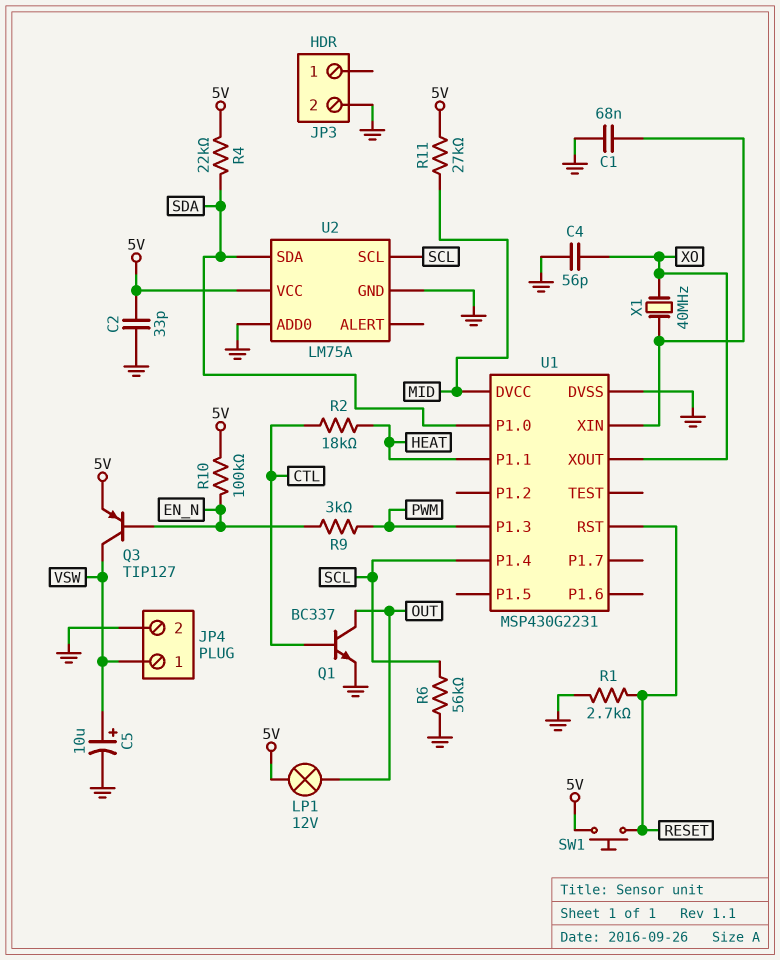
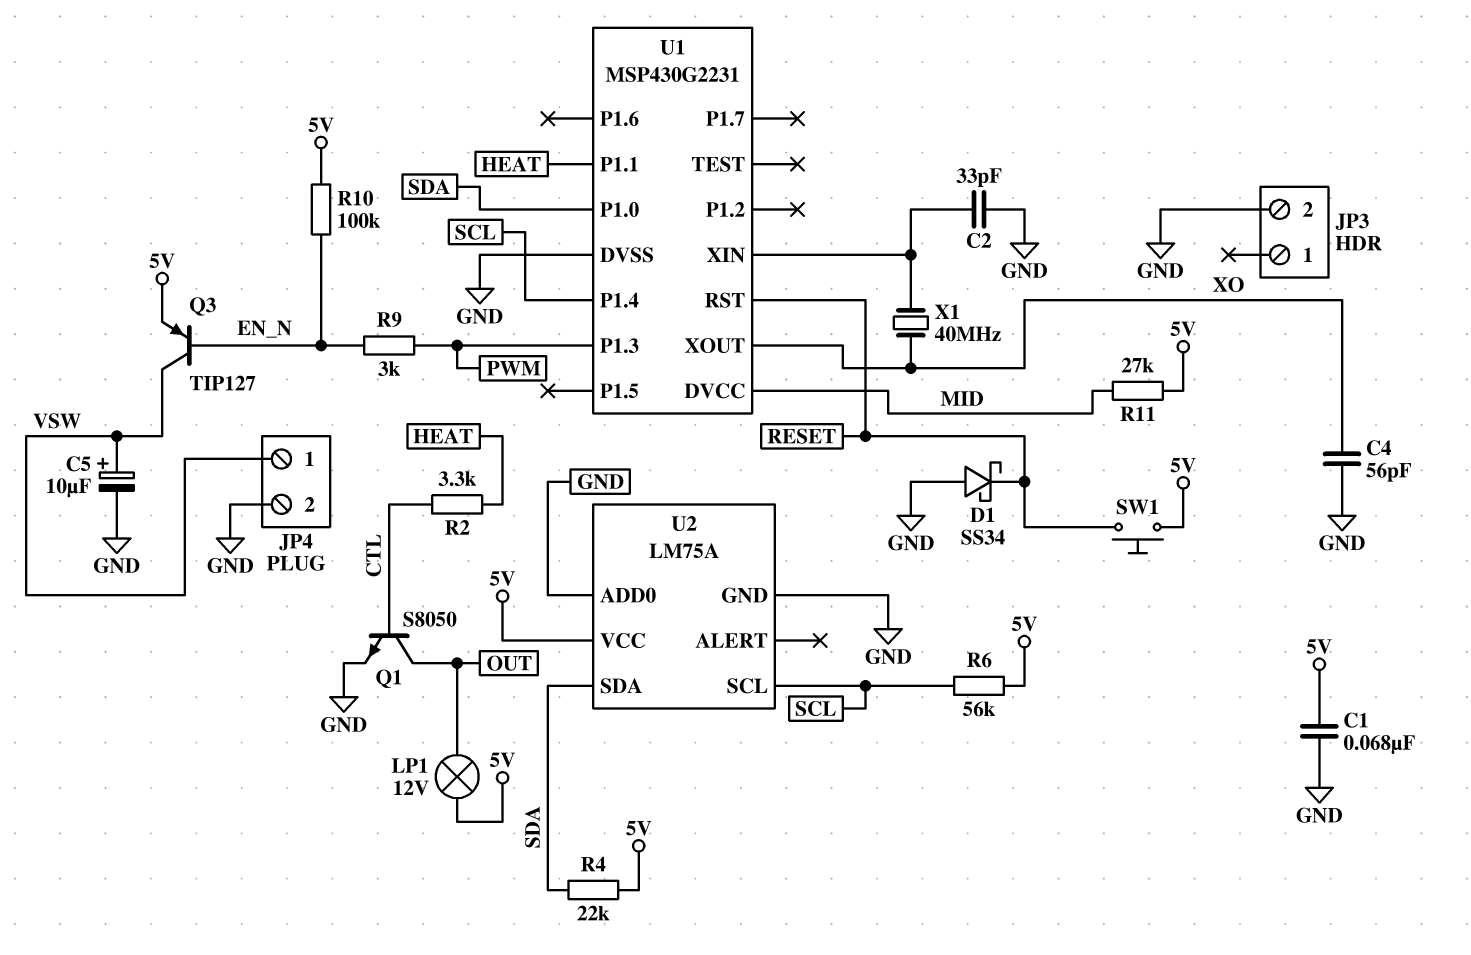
C1: 68nF (GND, U1/XIN) -> 68nF (5V, GND)
C2: 33pF (5V, GND) -> 33pF (GND, U1/XIN)
D1: none -> schottky SS34 (A GND, K RESET)
Q1: NPN BC337 (B CTL, C OUT, E GND) -> NPN S8050 (B CTL, C OUT, E GND)
R1: 2.7k (GND, RESET) -> none
R2: 18k (CTL, HEAT) -> 3.3k (CTL, HEAT)
R6: 56k (GND, SCL) -> 56k (5V, SCL)

